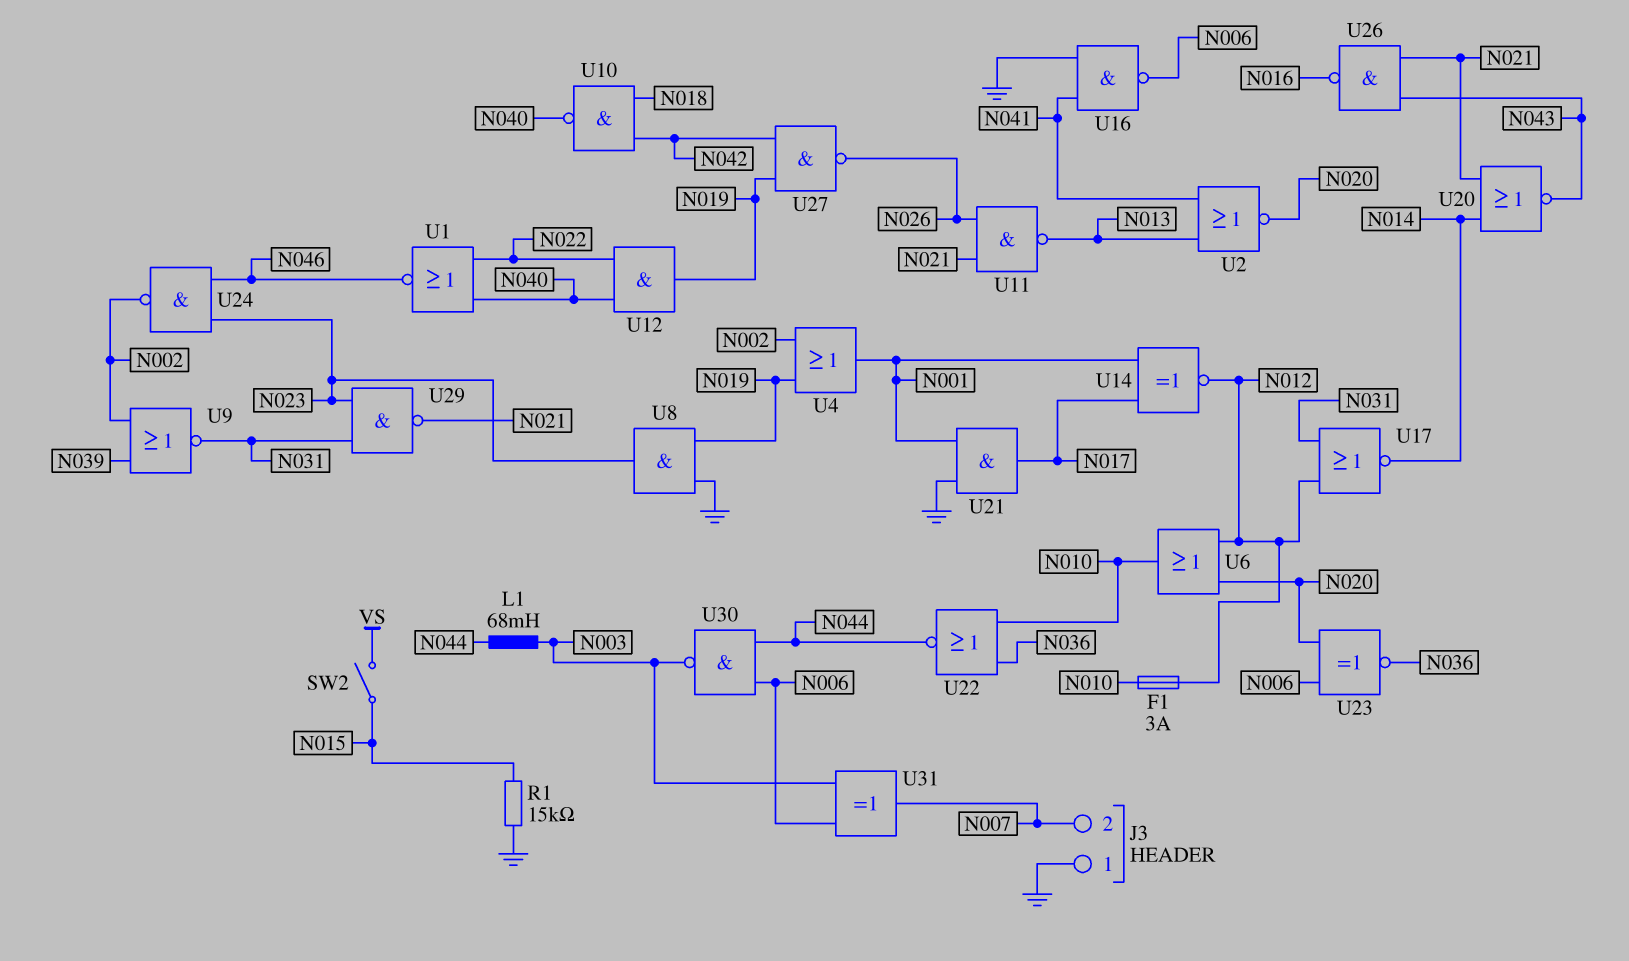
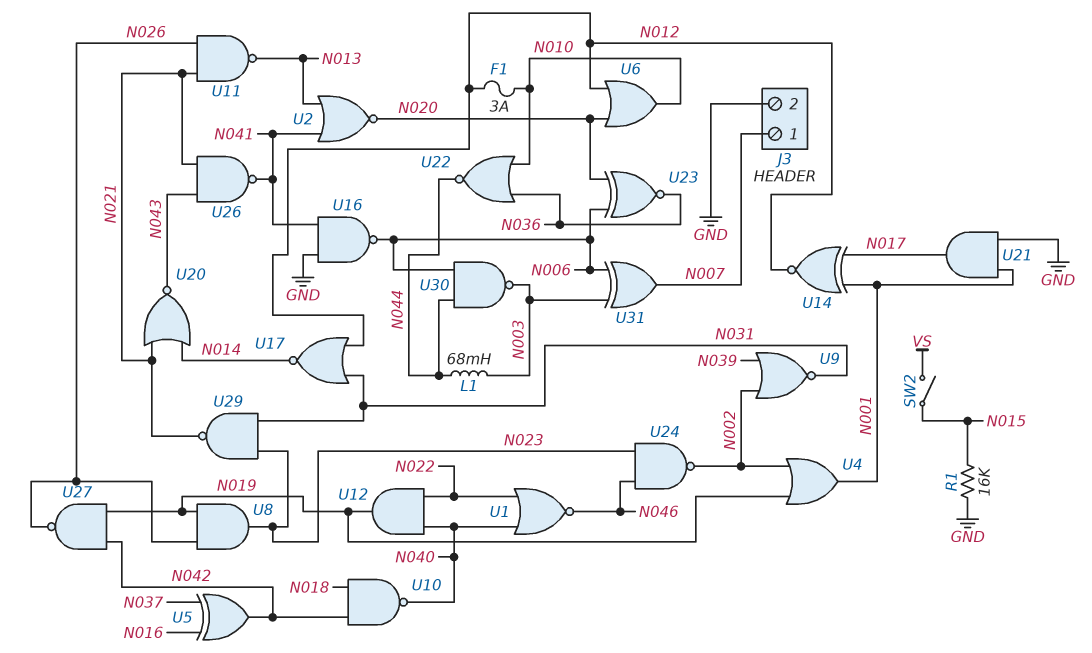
J3 pin 1: GND -> N007
J3 pin 2: N007 -> GND
R1: 15k (GND, N015) -> 16k (GND, N015)
U5: none -> XOR (in N016, in N037, out N042)
U8: AND (in GND, in N019, out N023) -> AND (in N019, in N026, out N023)
U26: NAND (in N021, in N043, out N016) -> NAND (in N021, in N043, out N041)

